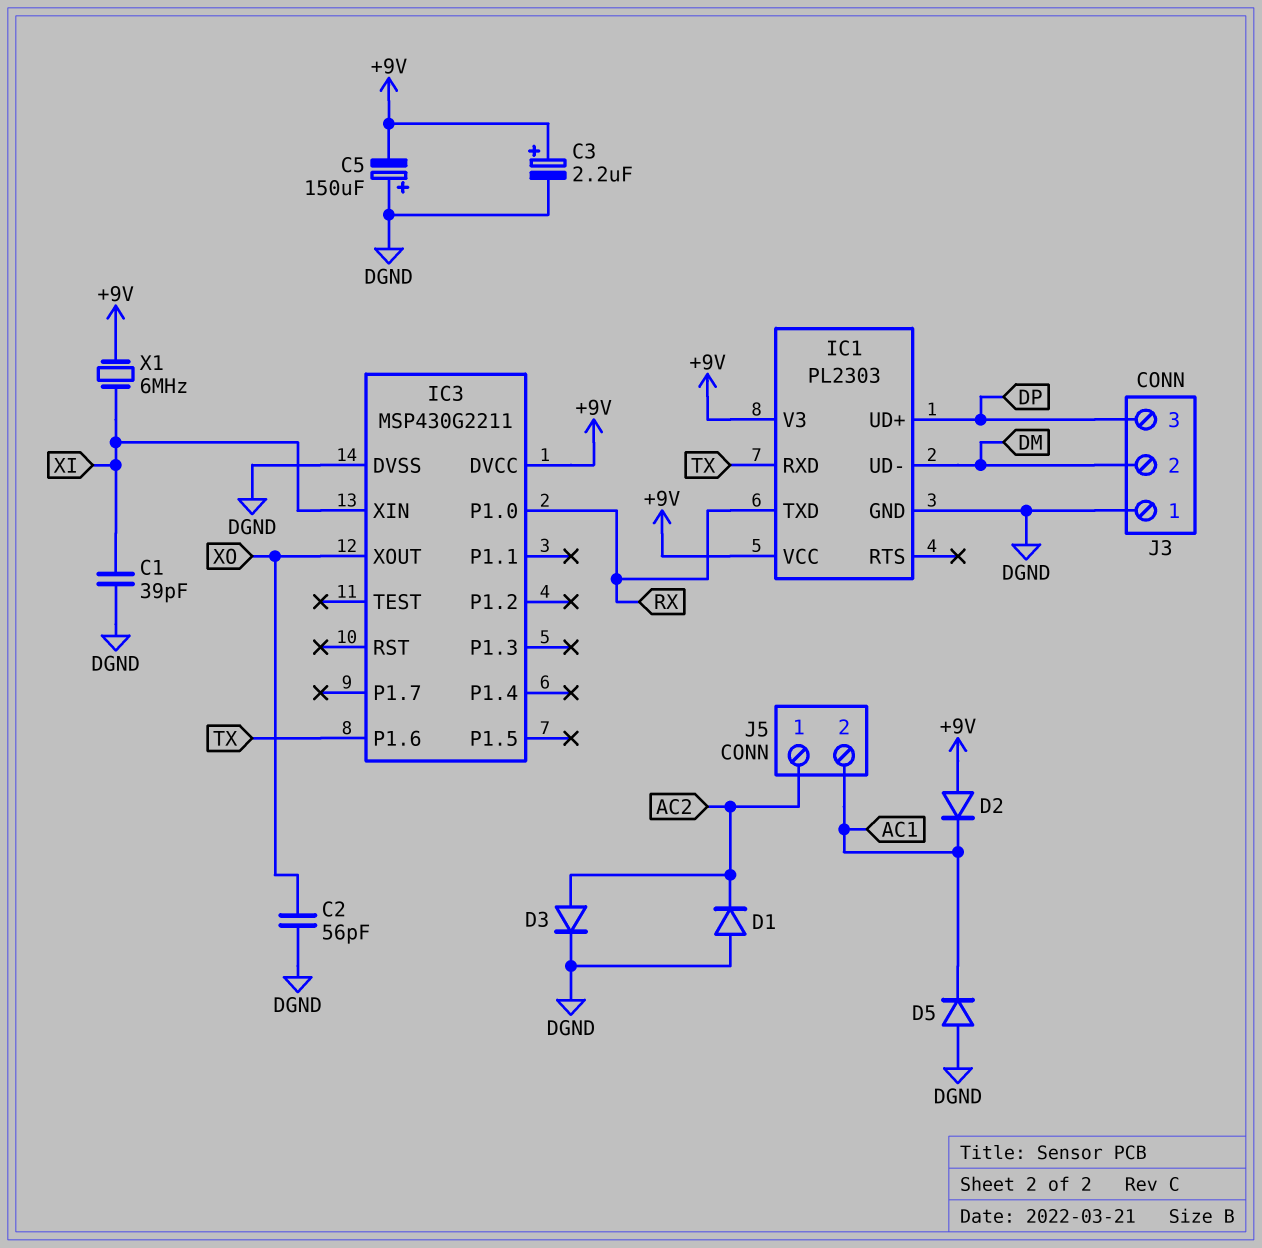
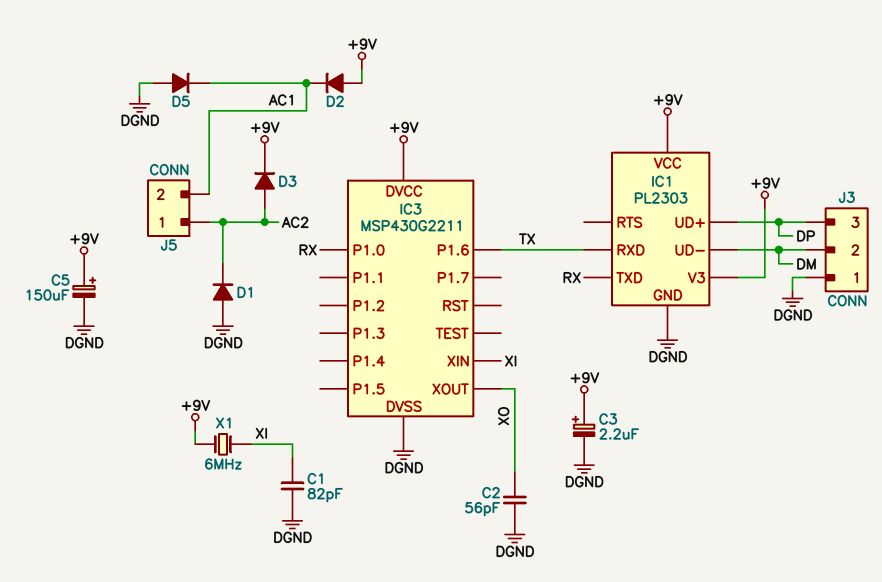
C1: 39pF (DGND, XI) -> 82pF (DGND, XI)
C5: 150uF (plus DGND, minus +9V) -> 150uF (plus +9V, minus DGND)
D3: diode (A AC2, K DGND) -> diode (A AC2, K +9V)

